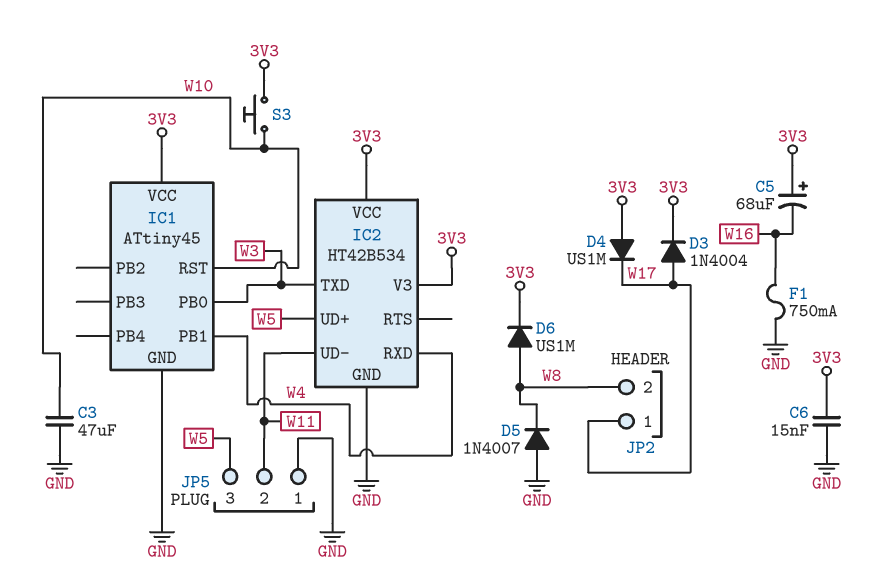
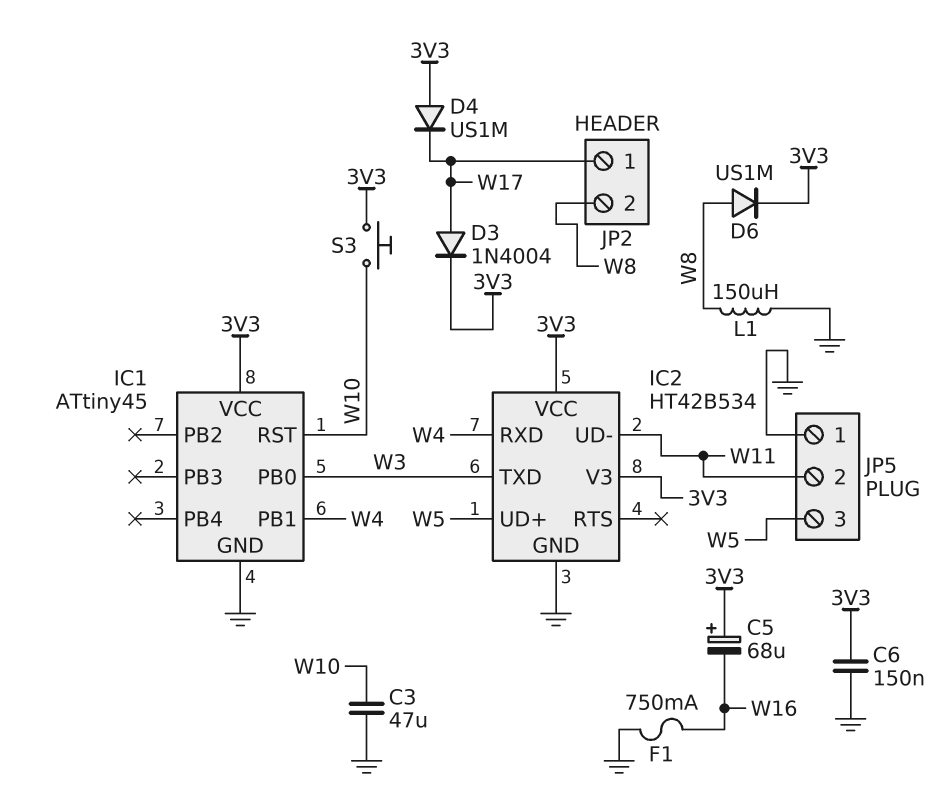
C6: 15nF (3V3, GND) -> 150nF (3V3, GND)
D5: diode 1N4007 (A GND, K W8) -> none
L1: none -> 150uH (GND, W8)

